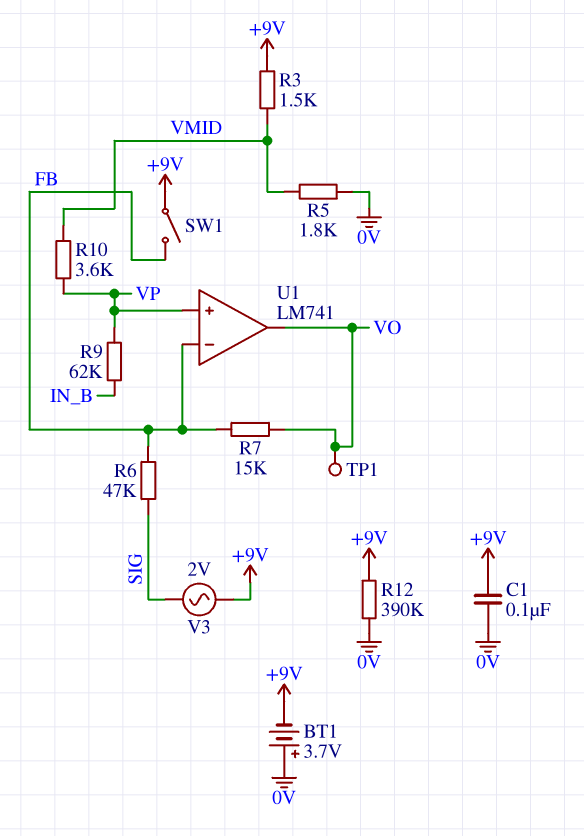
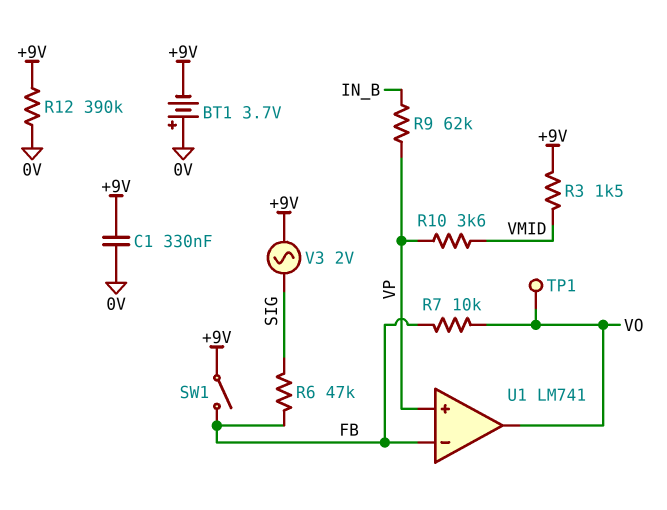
C1: 100nF (+9V, 0V) -> 330nF (+9V, 0V)
R5: 1.8k (0V, VMID) -> none
R7: 15k (FB, VO) -> 10k (FB, VO)

